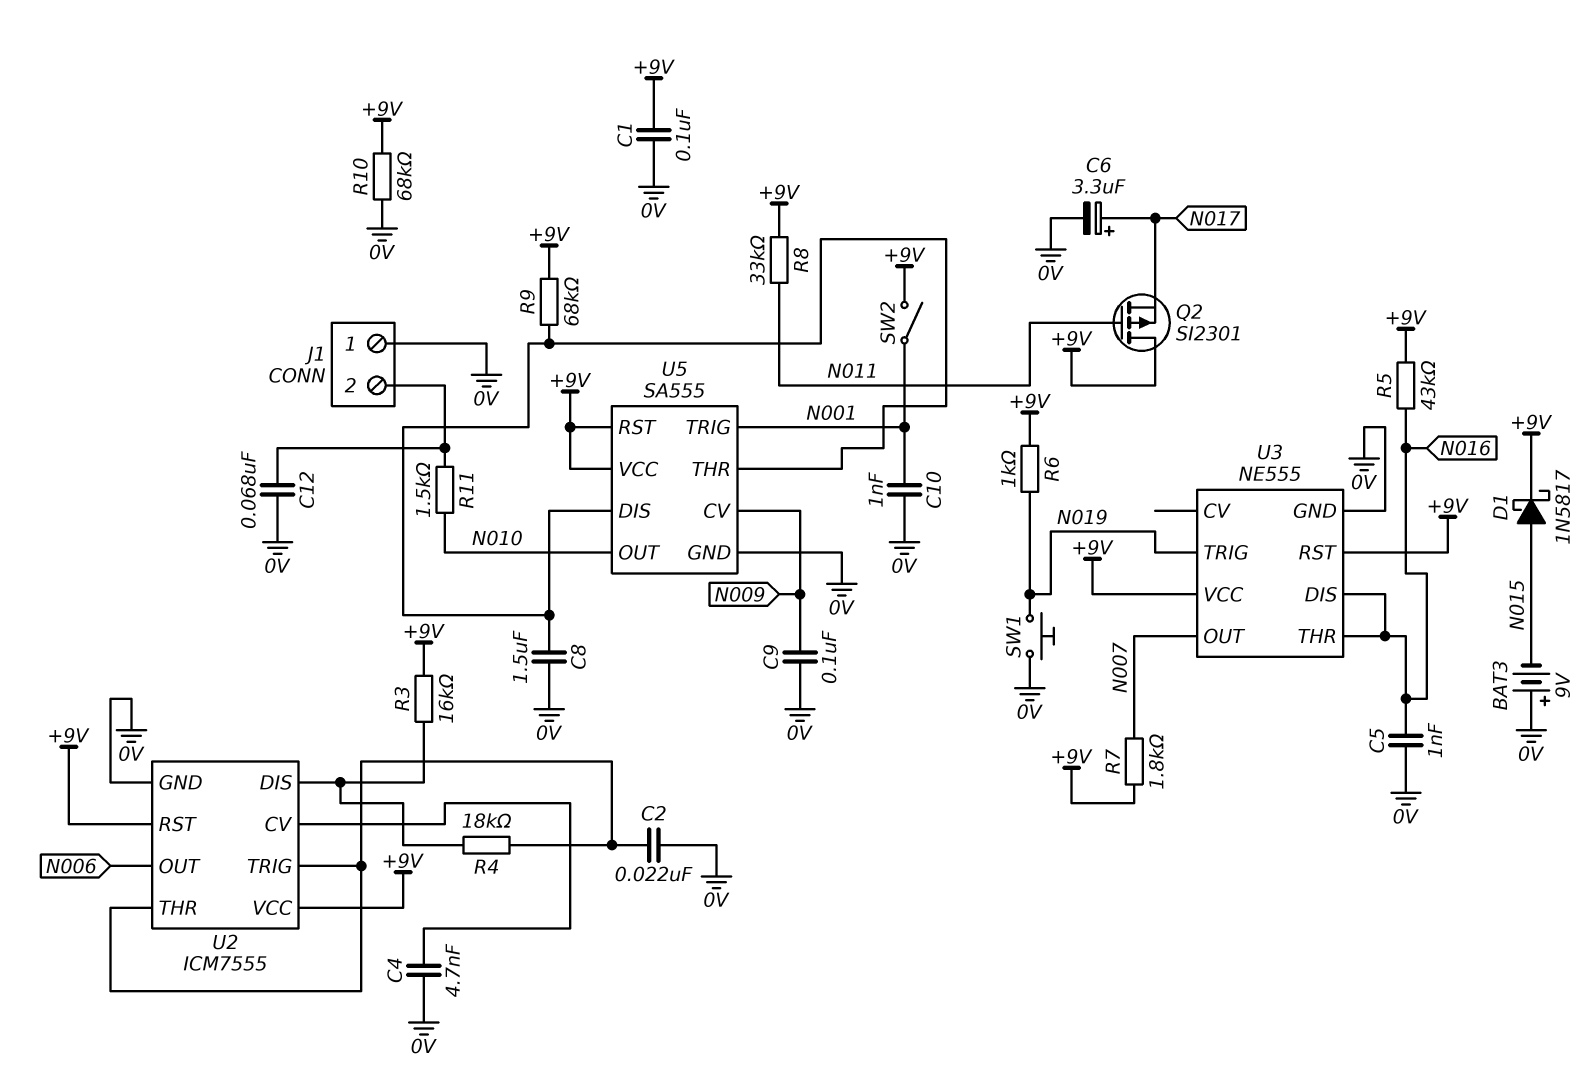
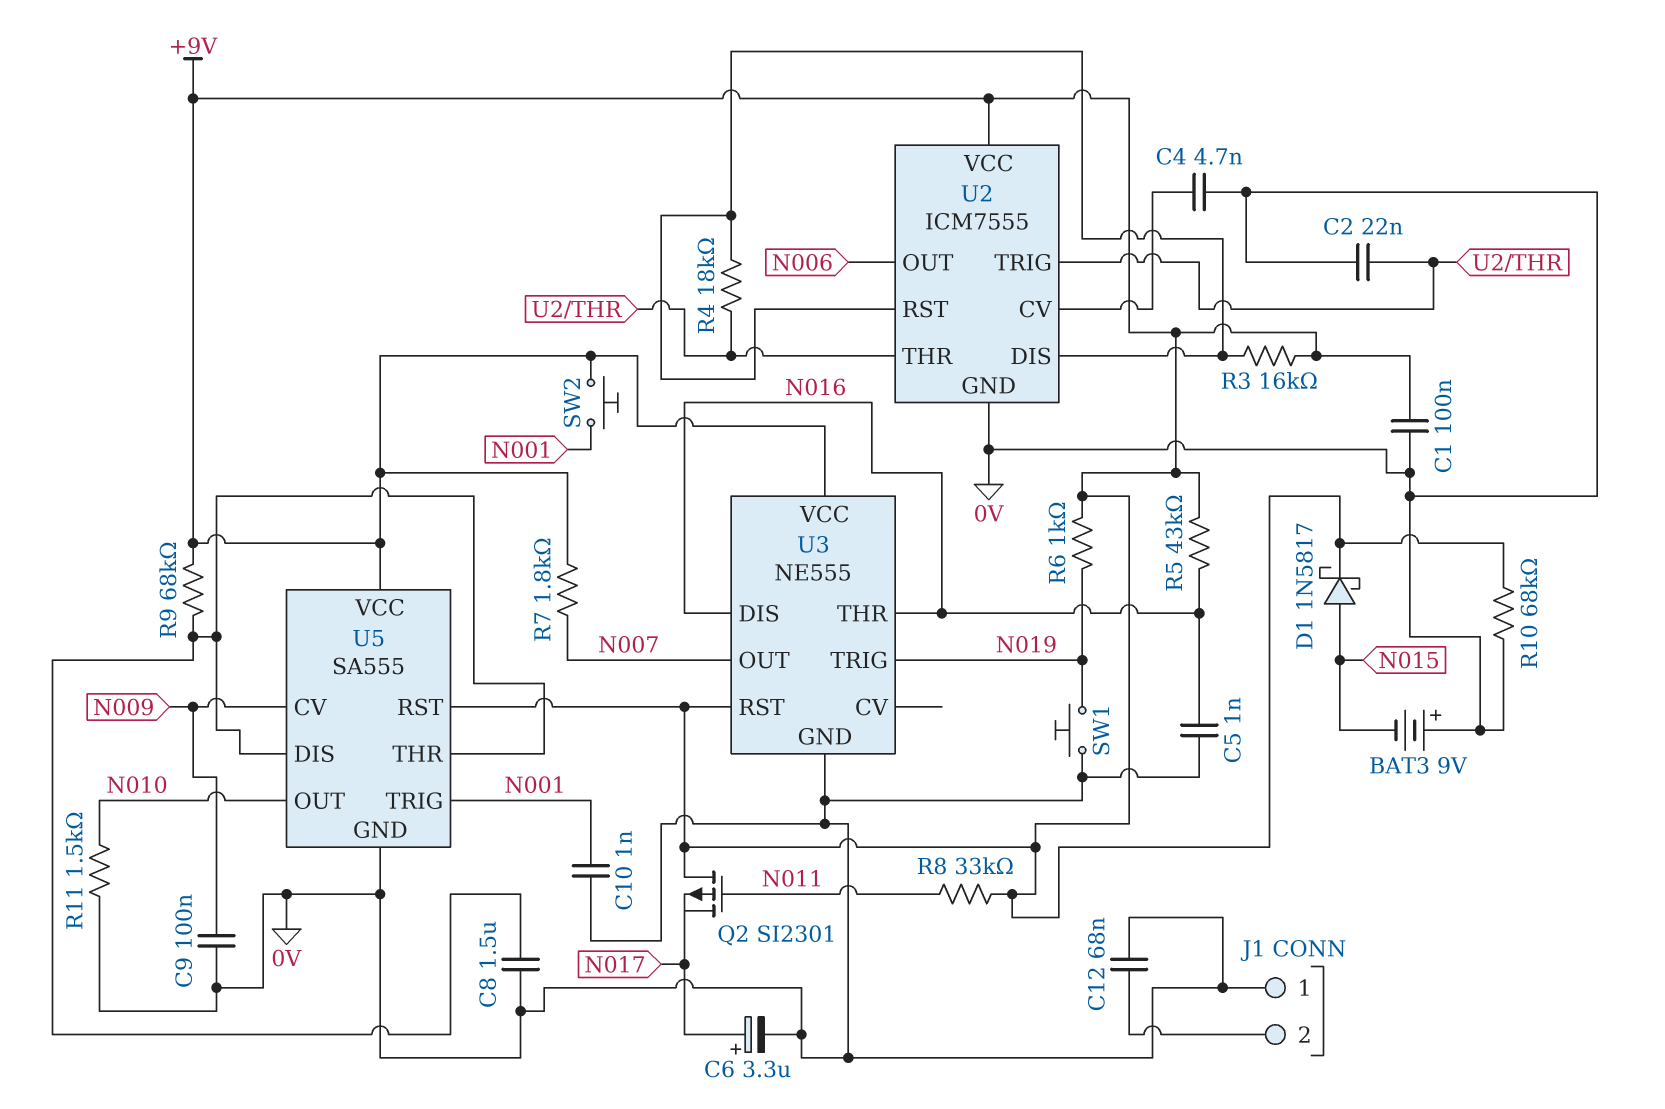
R11: 1.5k (J1/2, N010) -> 1.5k (0V, N010)
SW2: switch (+9V, N001) -> button (+9V, N001)
U2 pin RST: +9V -> U2/DIS

